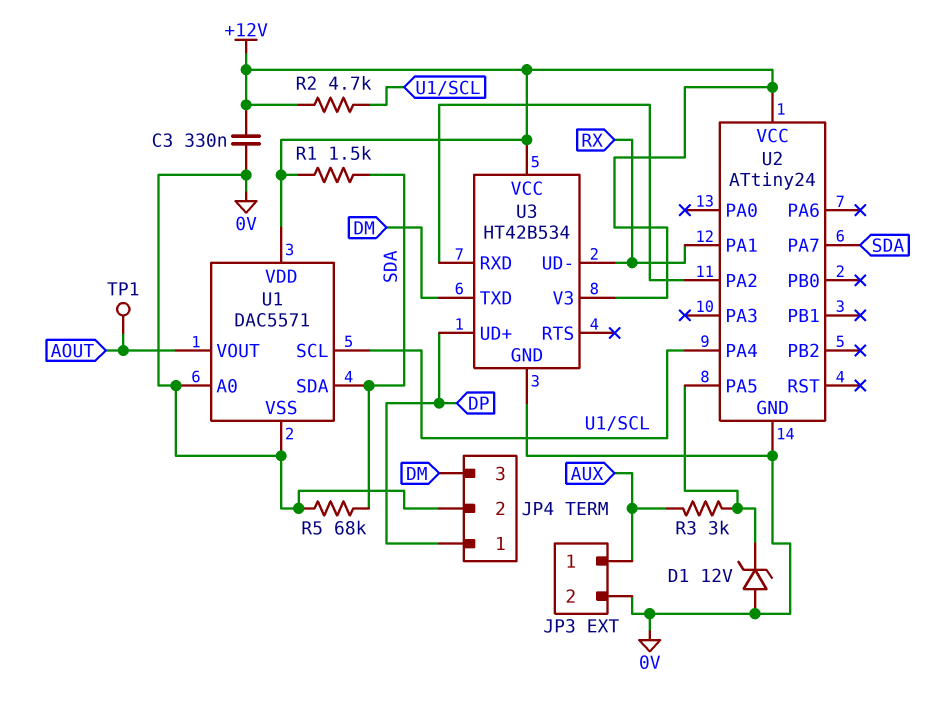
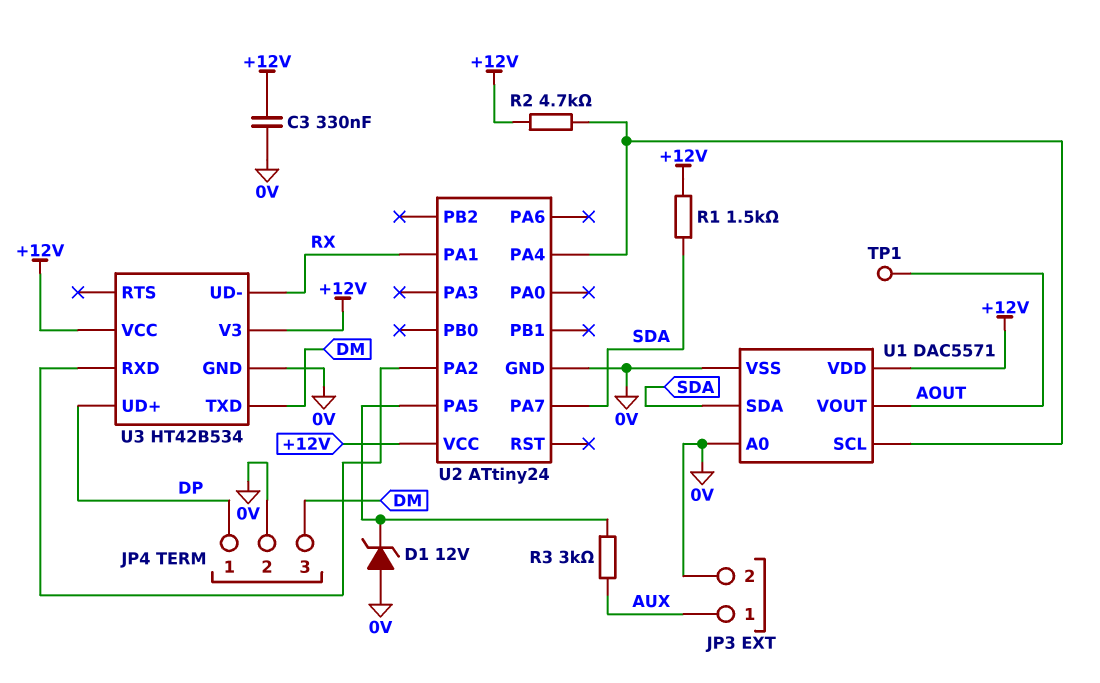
R5: 68k (0V, SDA) -> none

